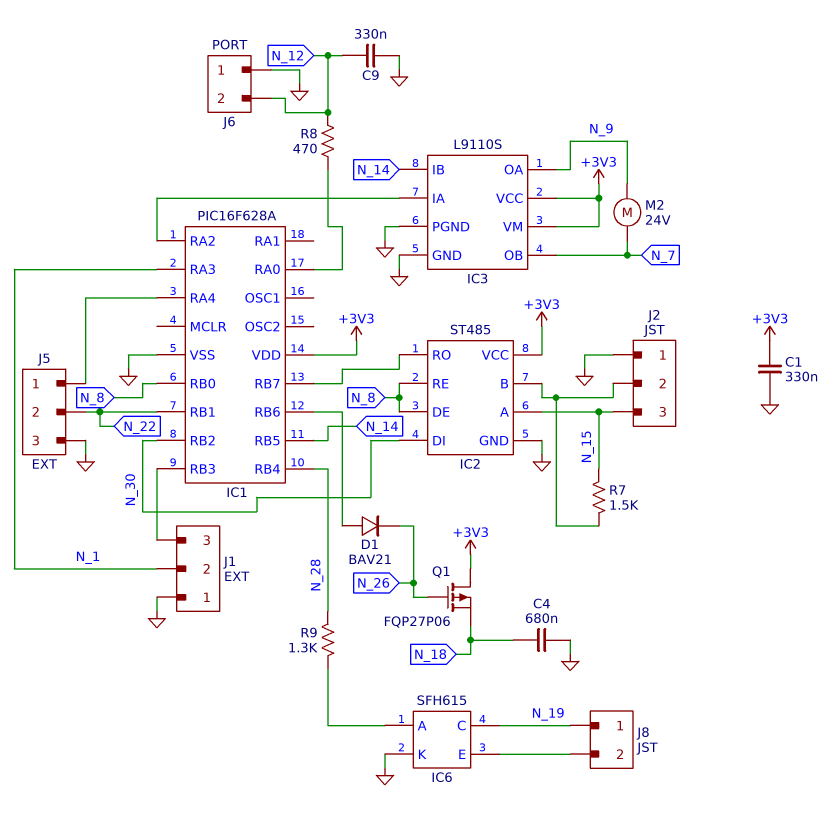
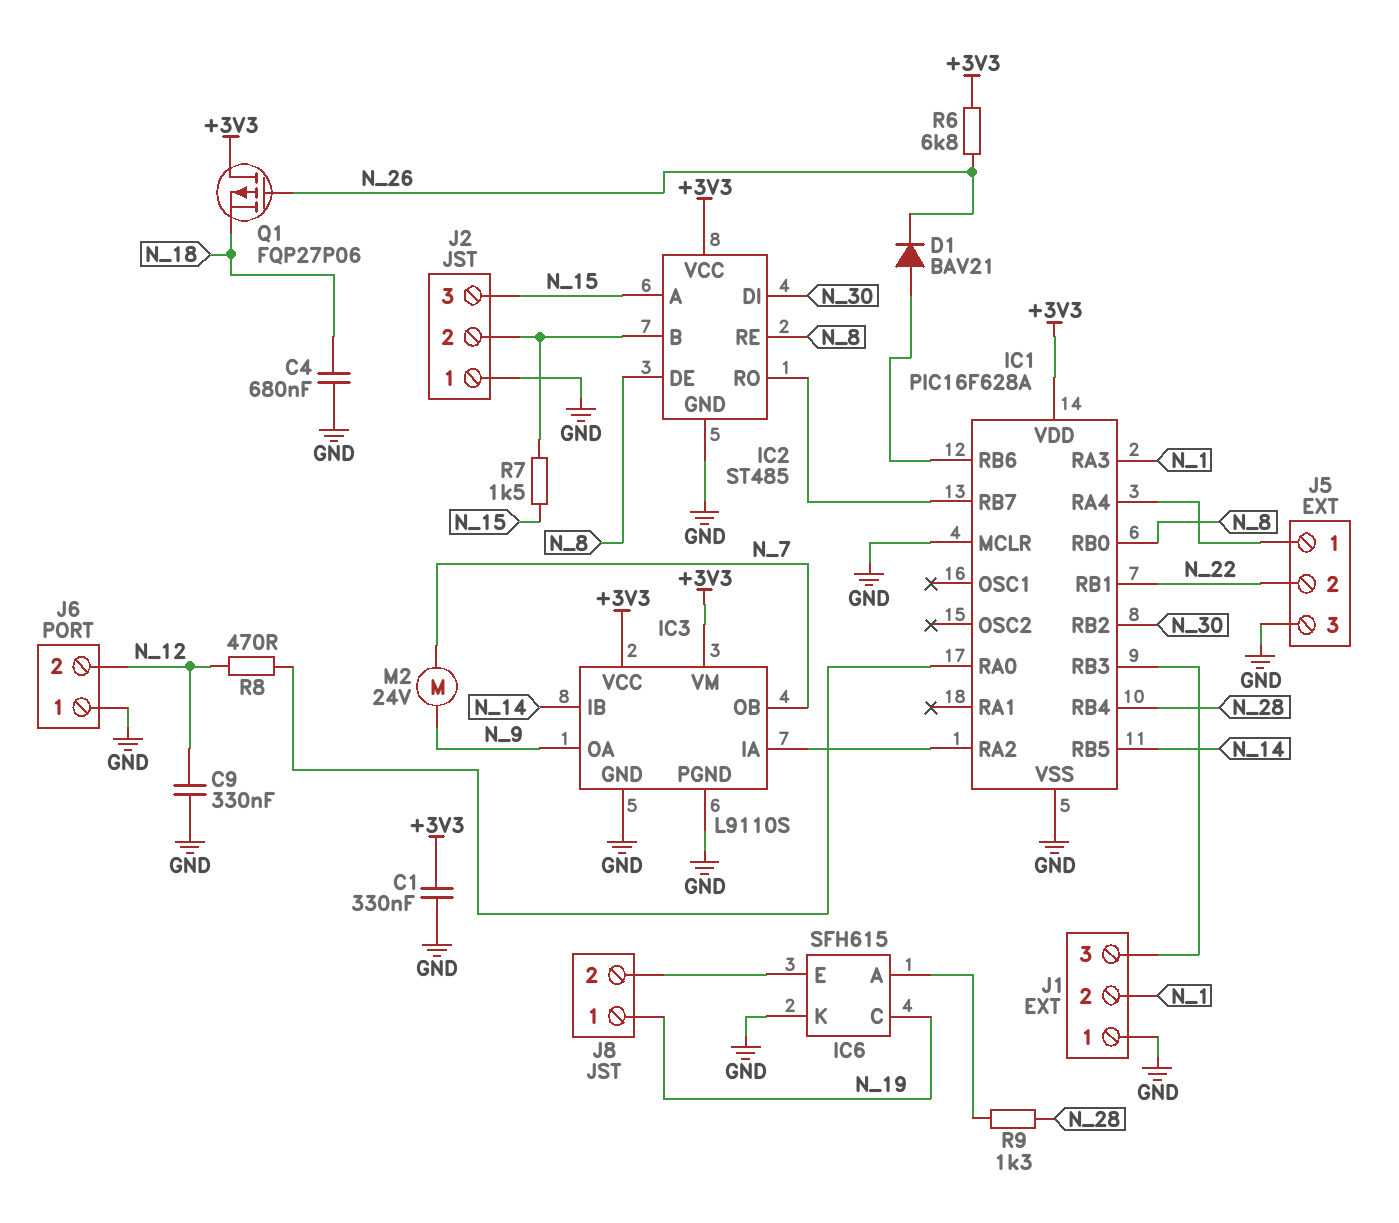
IC1 pin MCLR: none -> GND
R6: none -> 6.8k (+3V3, N_26)

